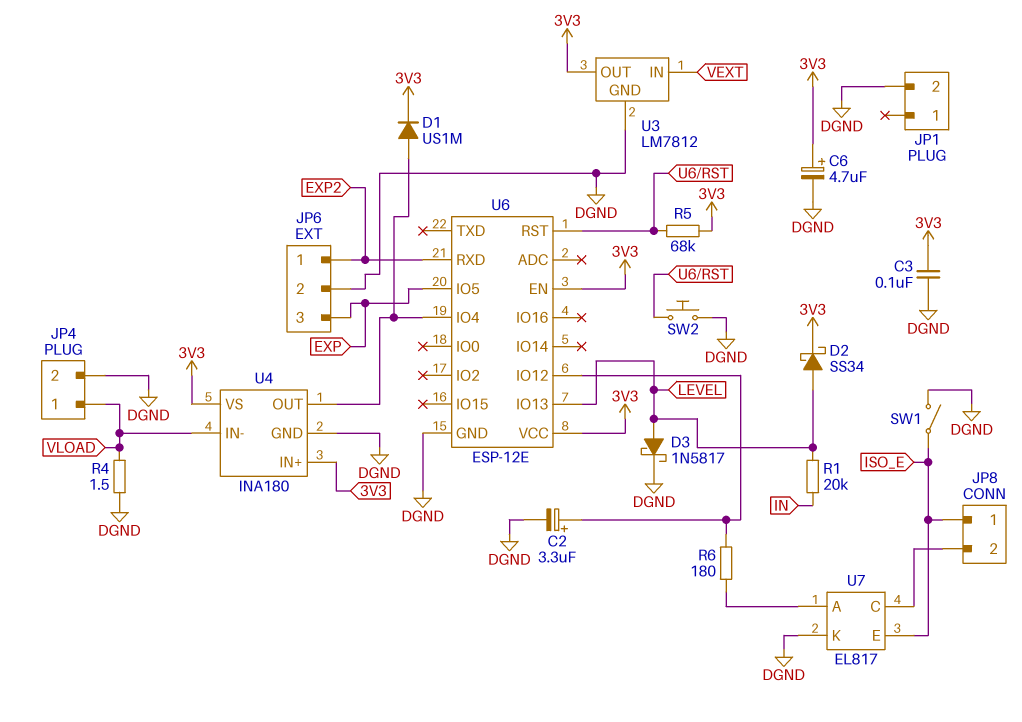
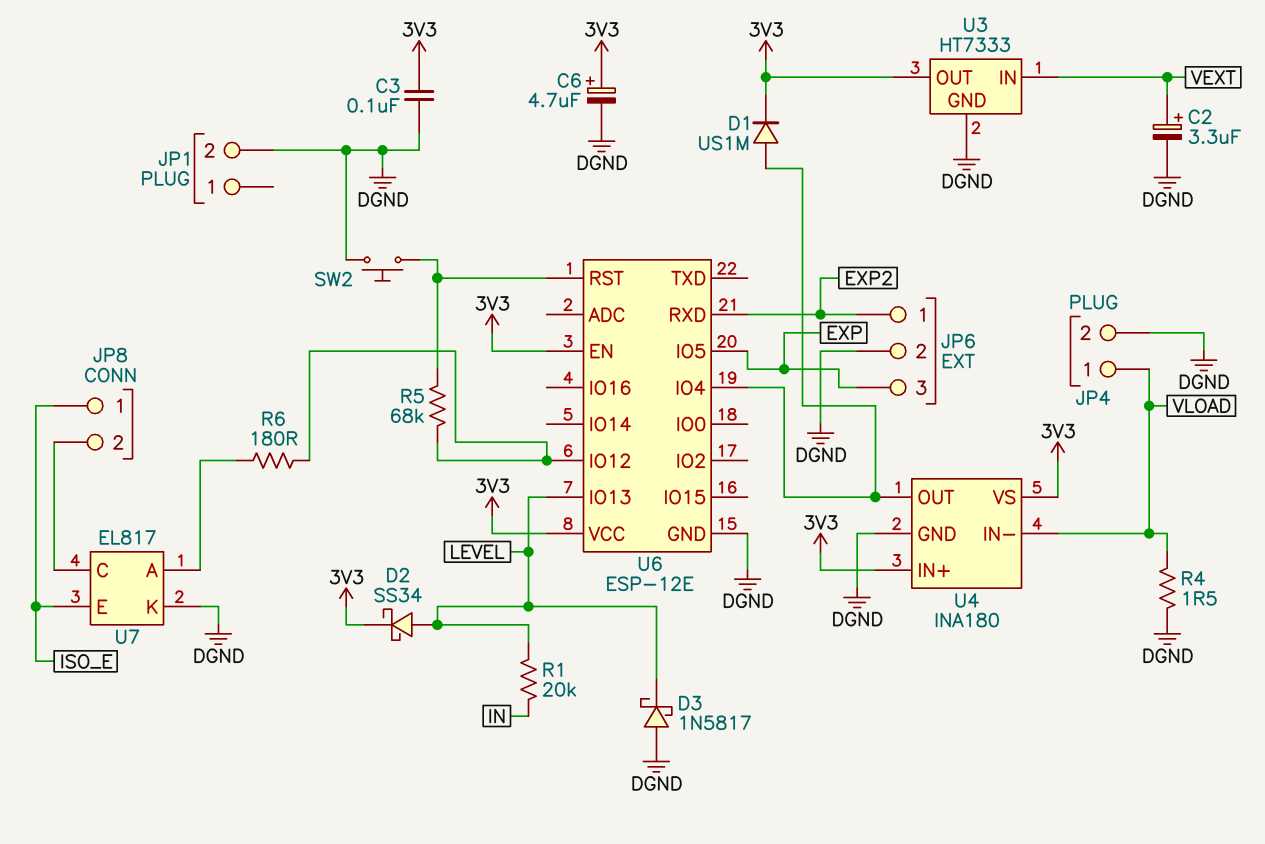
C2: 3.3uF (plus U6/IO12, minus DGND) -> 3.3uF (plus VEXT, minus DGND)
D3: schottky 1N5817 (A LEVEL, K DGND) -> schottky 1N5817 (A DGND, K LEVEL)
R5: 68k (3V3, U6/RST) -> 68k (U6/IO12, U6/RST)
SW1: switch (DGND, ISO_E) -> none
U3: LM7812 -> HT7333

